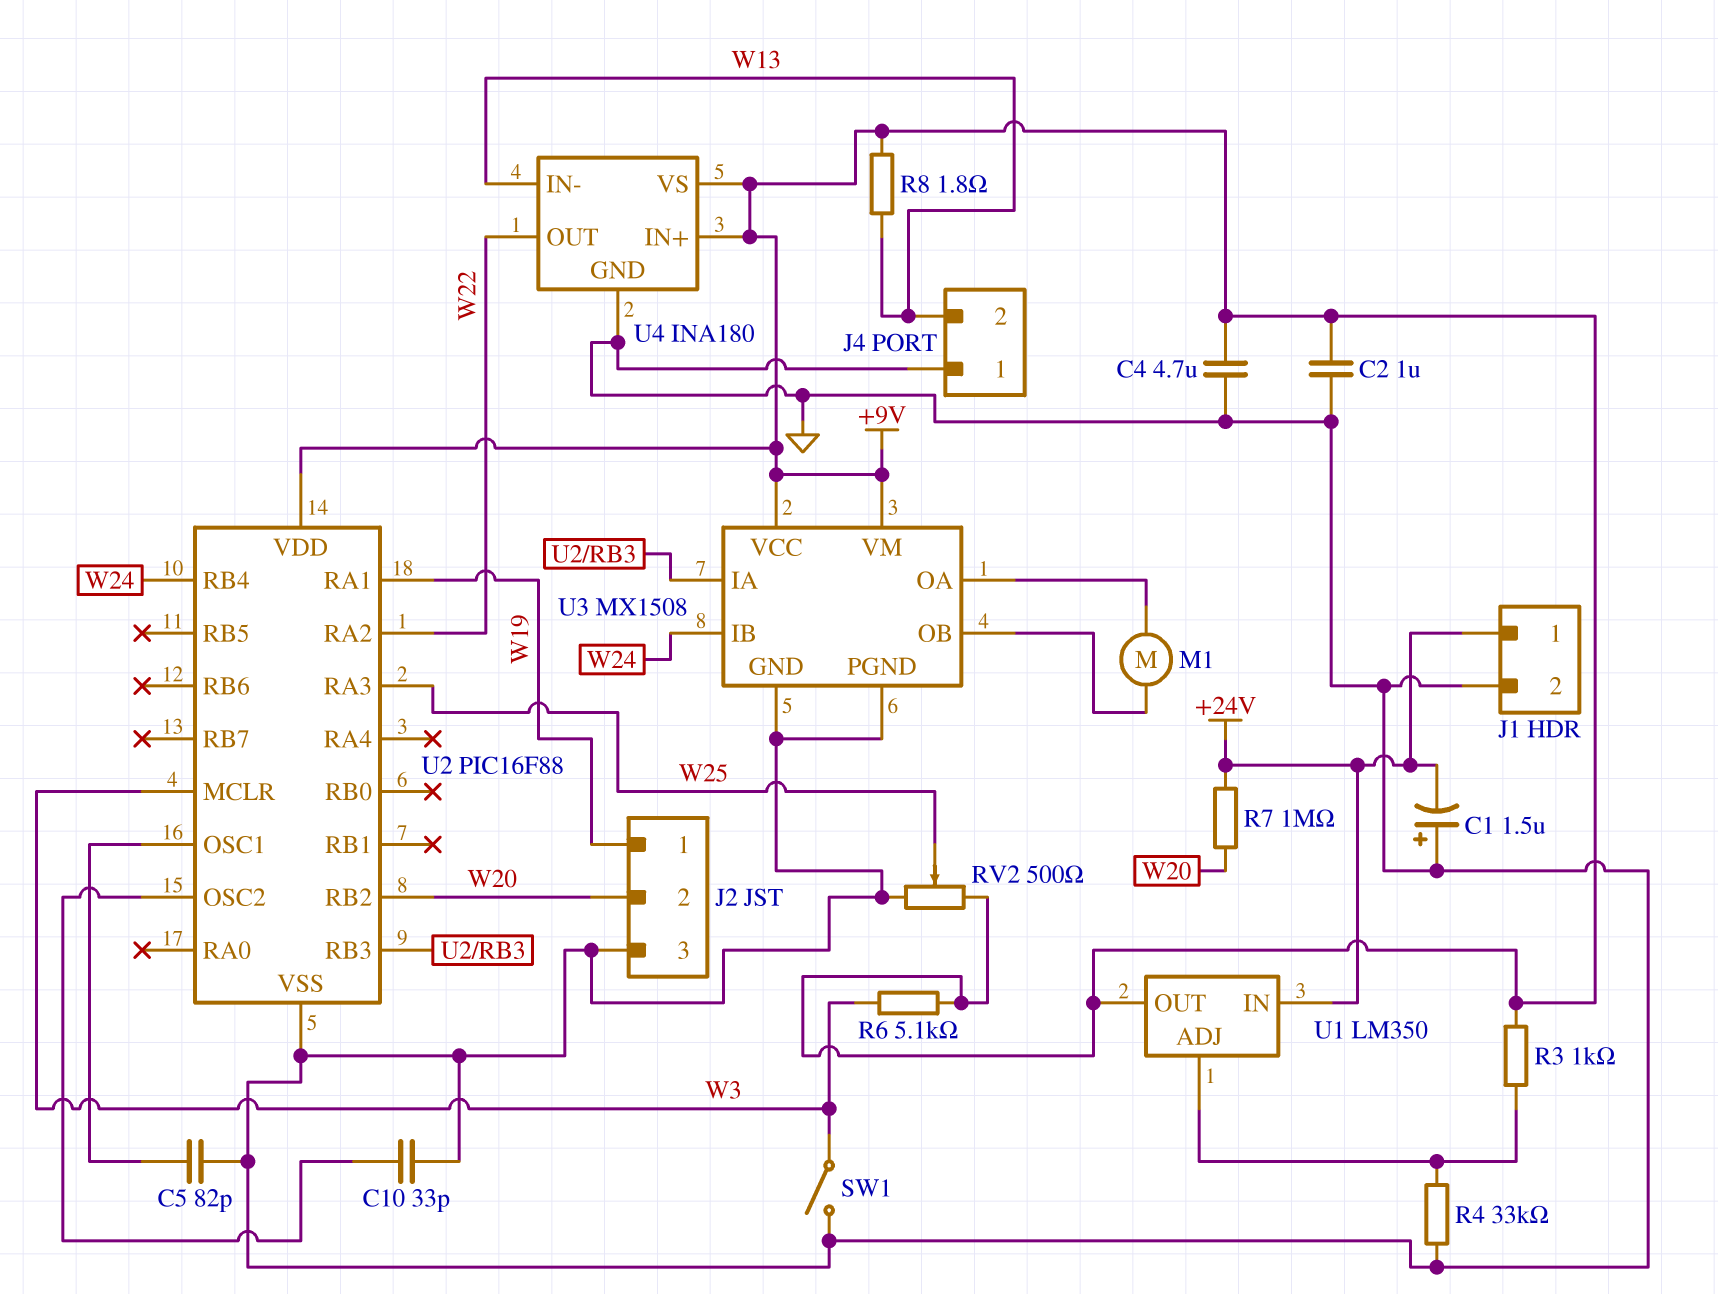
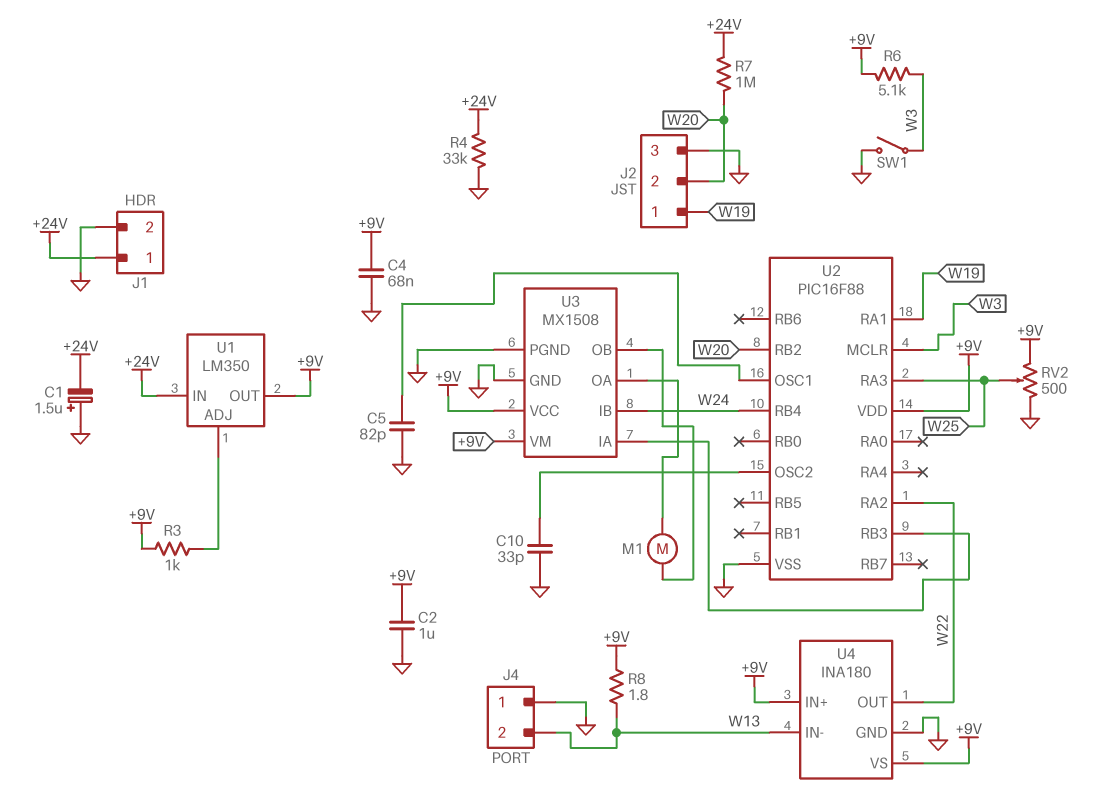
C4: 4.7uF (+9V, GND) -> 68nF (+9V, GND)
R4: 33k (GND, U1/ADJ) -> 33k (+24V, GND)

